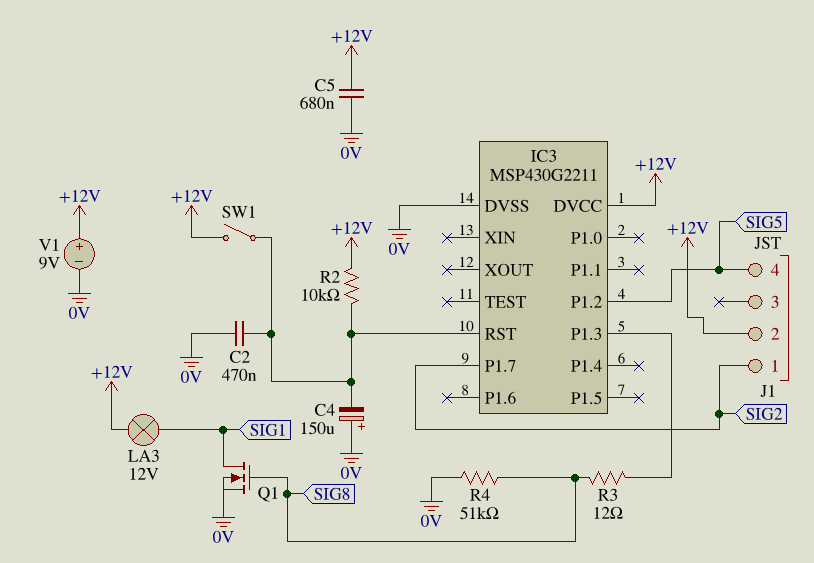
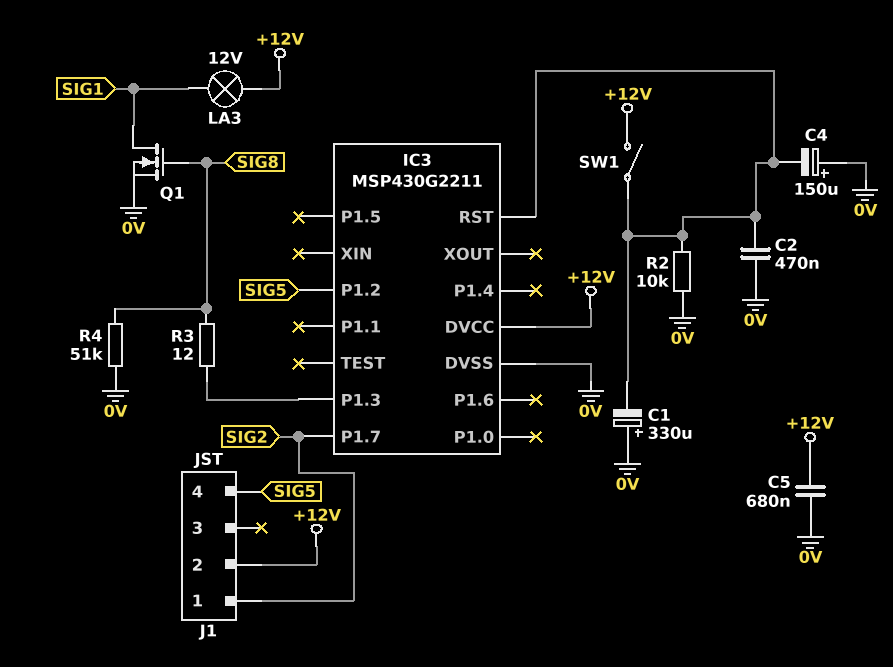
C1: none -> 330uF (plus 0V, minus IC3/RST)
R2: 10k (+12V, IC3/RST) -> 10k (0V, IC3/RST)
V1: 9V (plus +12V, minus 0V) -> none

